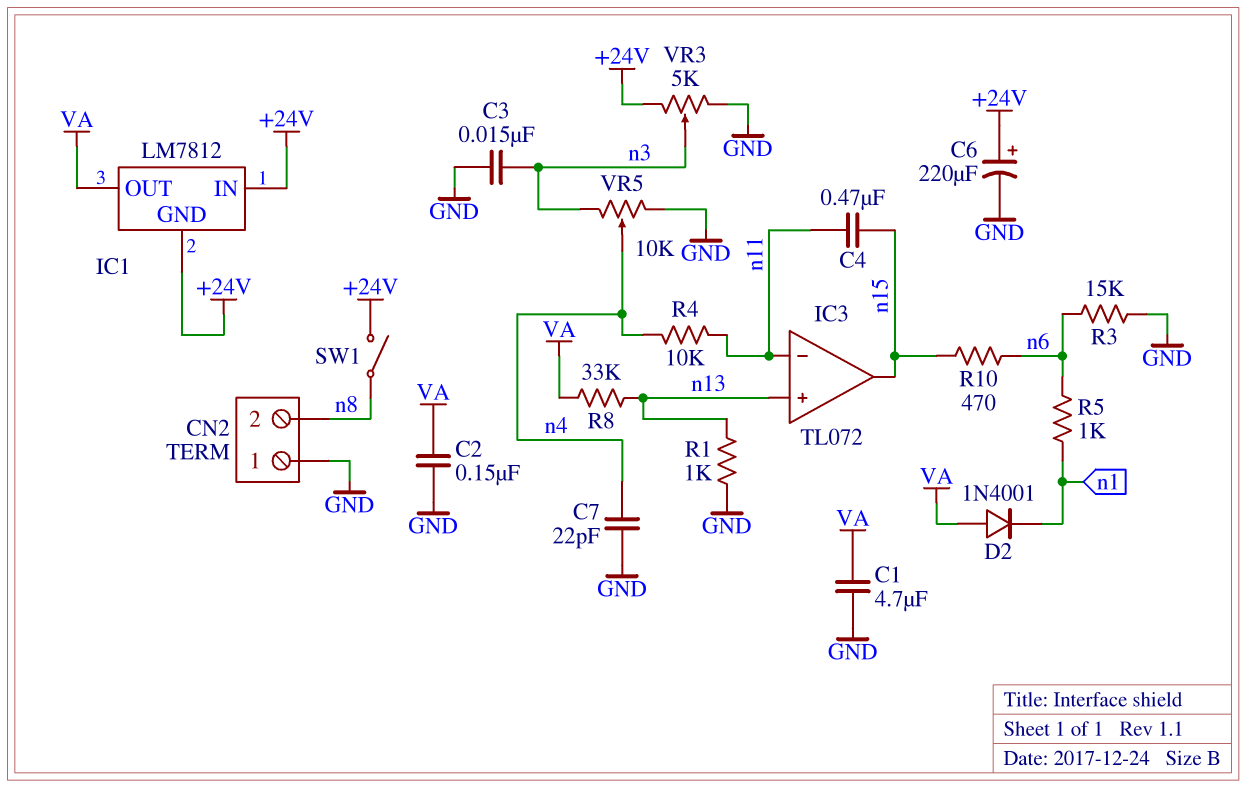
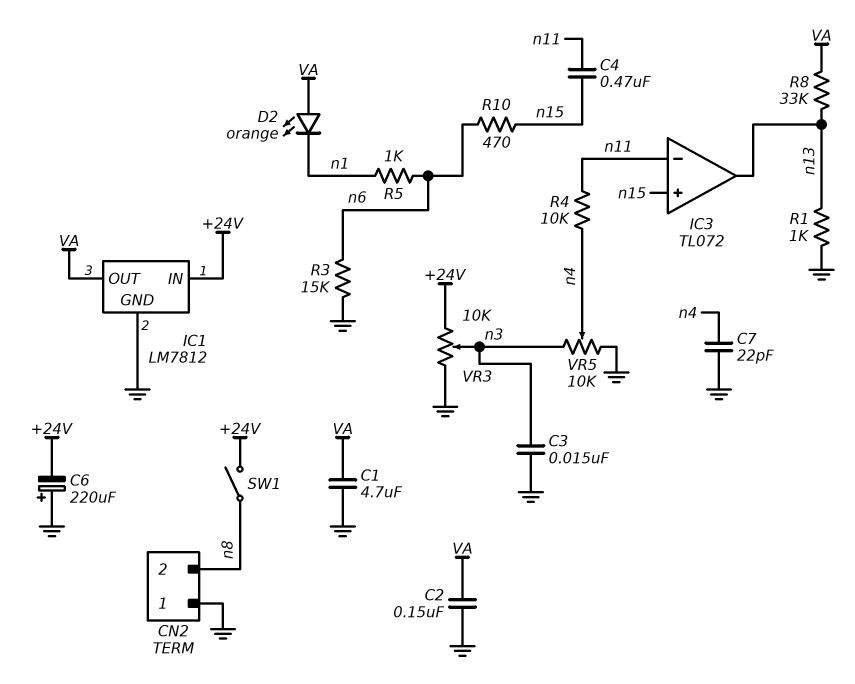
C6: 220uF (plus +24V, minus GND) -> 220uF (plus GND, minus +24V)
D2: diode 1N4001 (A VA, K n1) -> LED orange (A VA, K n1)
IC1 pin GND: +24V -> GND
IC3 pin in+: n13 -> n15
IC3 pin out: n15 -> n13
VR3: 5k (+24V, GND, wiper n3) -> 10k (+24V, GND, wiper n3)

